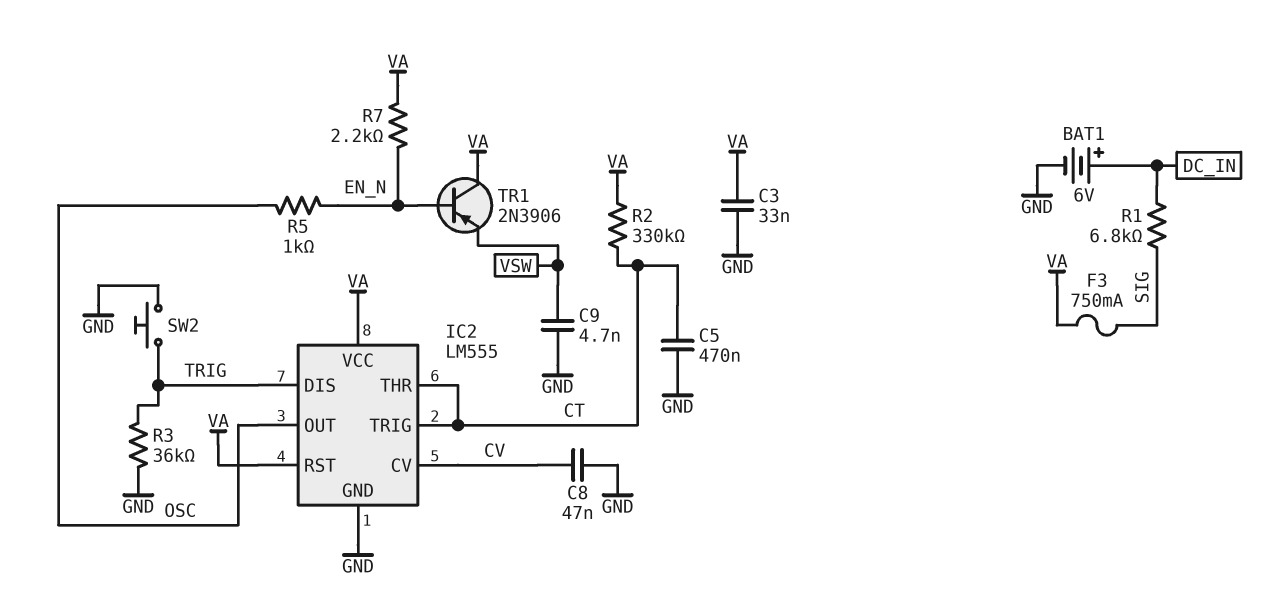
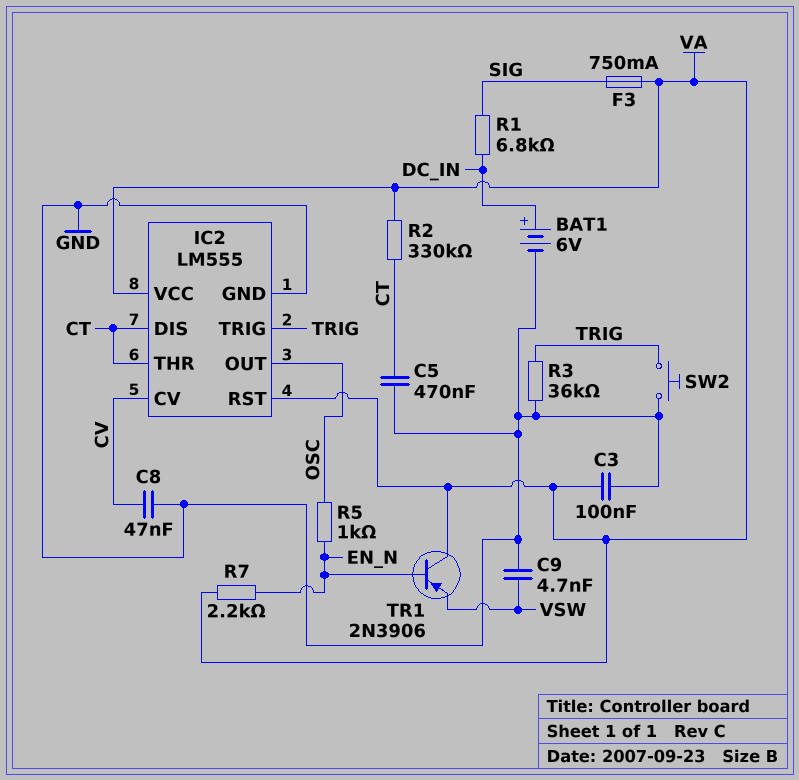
C3: 33nF (GND, VA) -> 100nF (GND, VA)
IC2 pin DIS: TRIG -> CT
IC2 pin TRIG: CT -> TRIG

